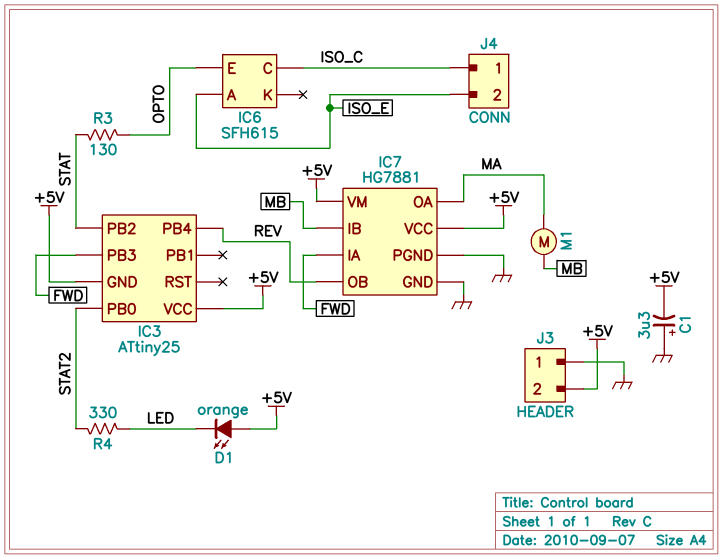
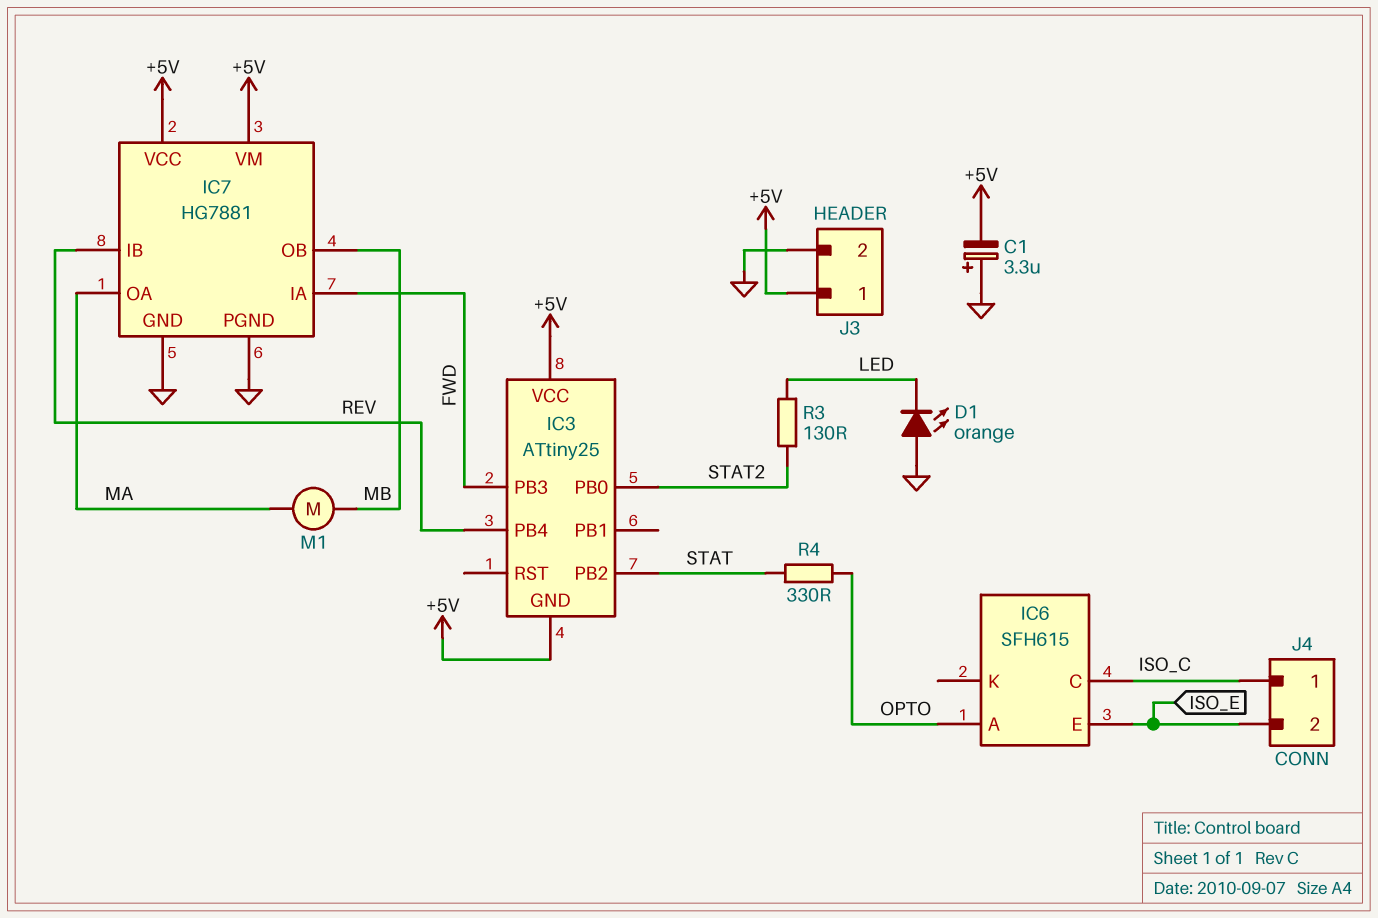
D1: LED orange (A +5V, K LED) -> LED orange (A GND, K LED)
IC6 pin A: ISO_E -> OPTO
IC6 pin E: OPTO -> ISO_E
IC7 pin IB: MB -> REV
IC7 pin OB: REV -> MB
J3 pin 1: GND -> +5V
J3 pin 2: +5V -> GND
R3: 130 (OPTO, STAT) -> 130 (LED, STAT2)
R4: 330 (LED, STAT2) -> 330 (OPTO, STAT)

